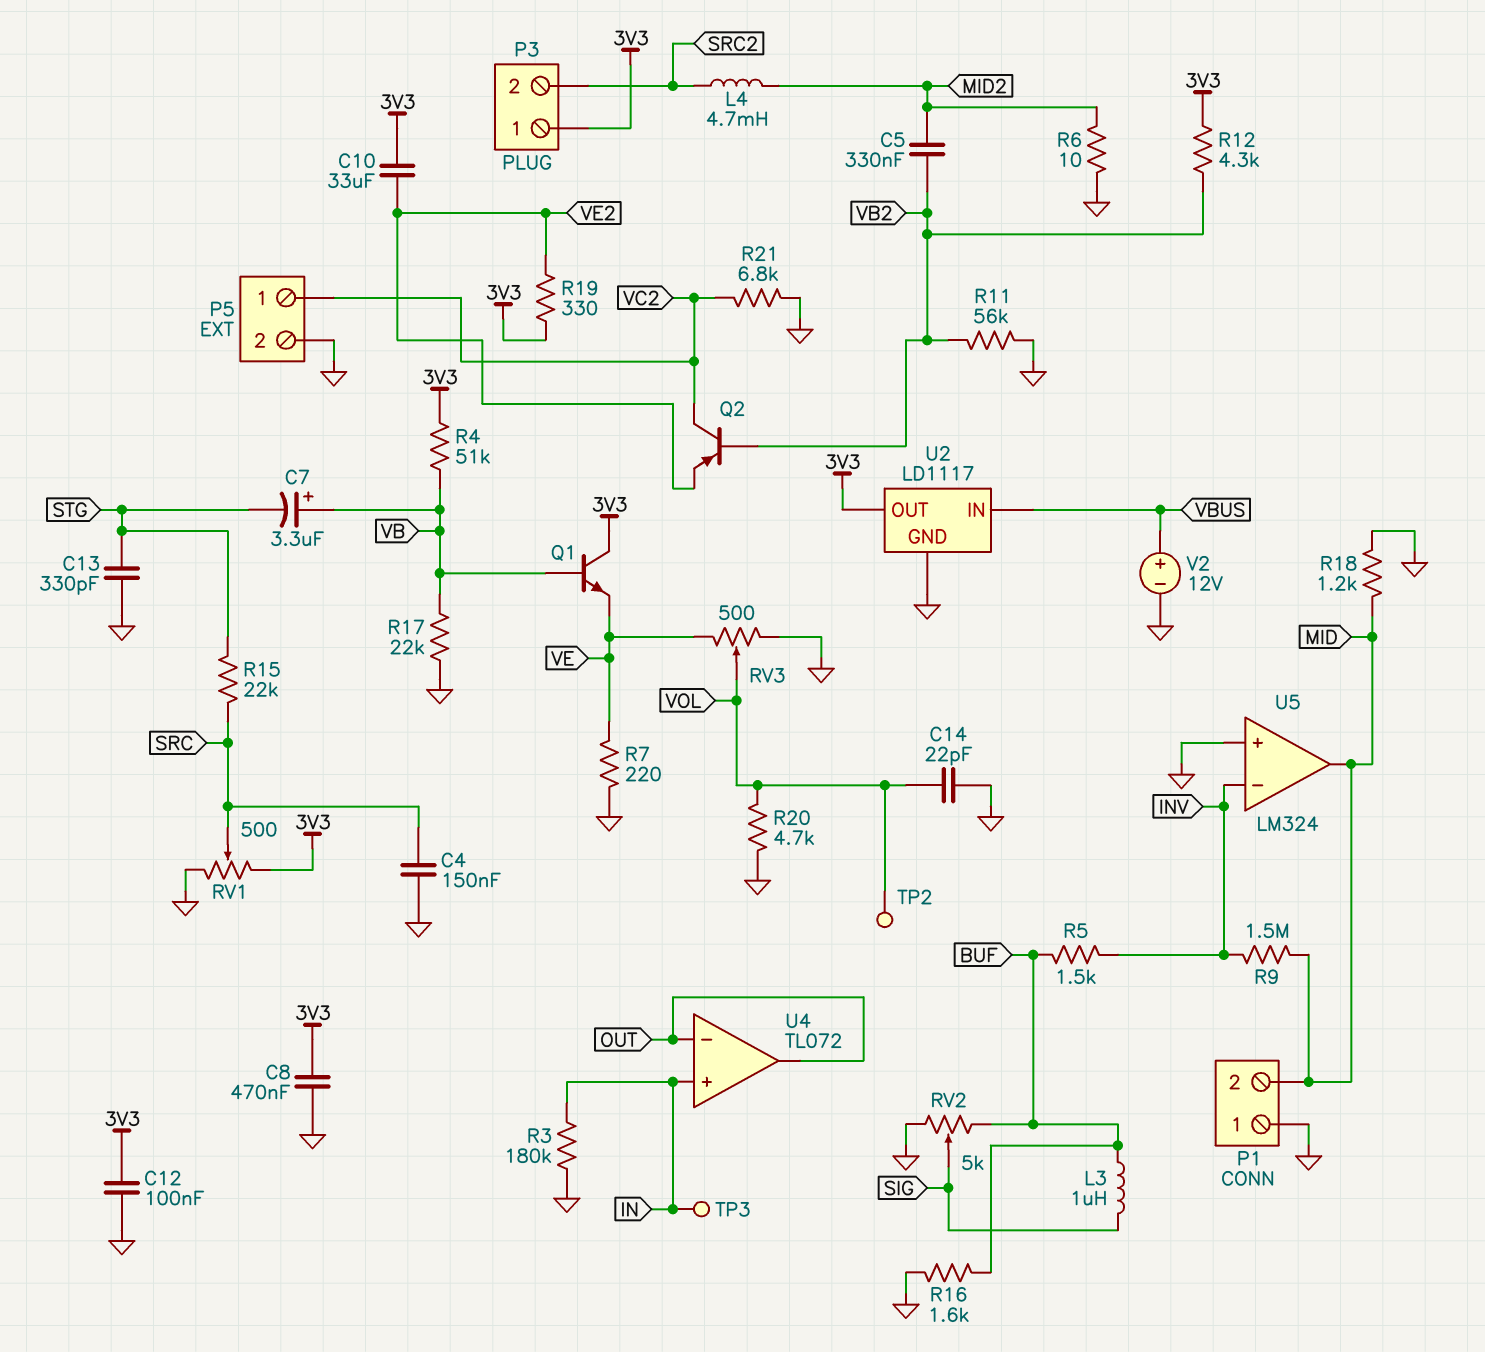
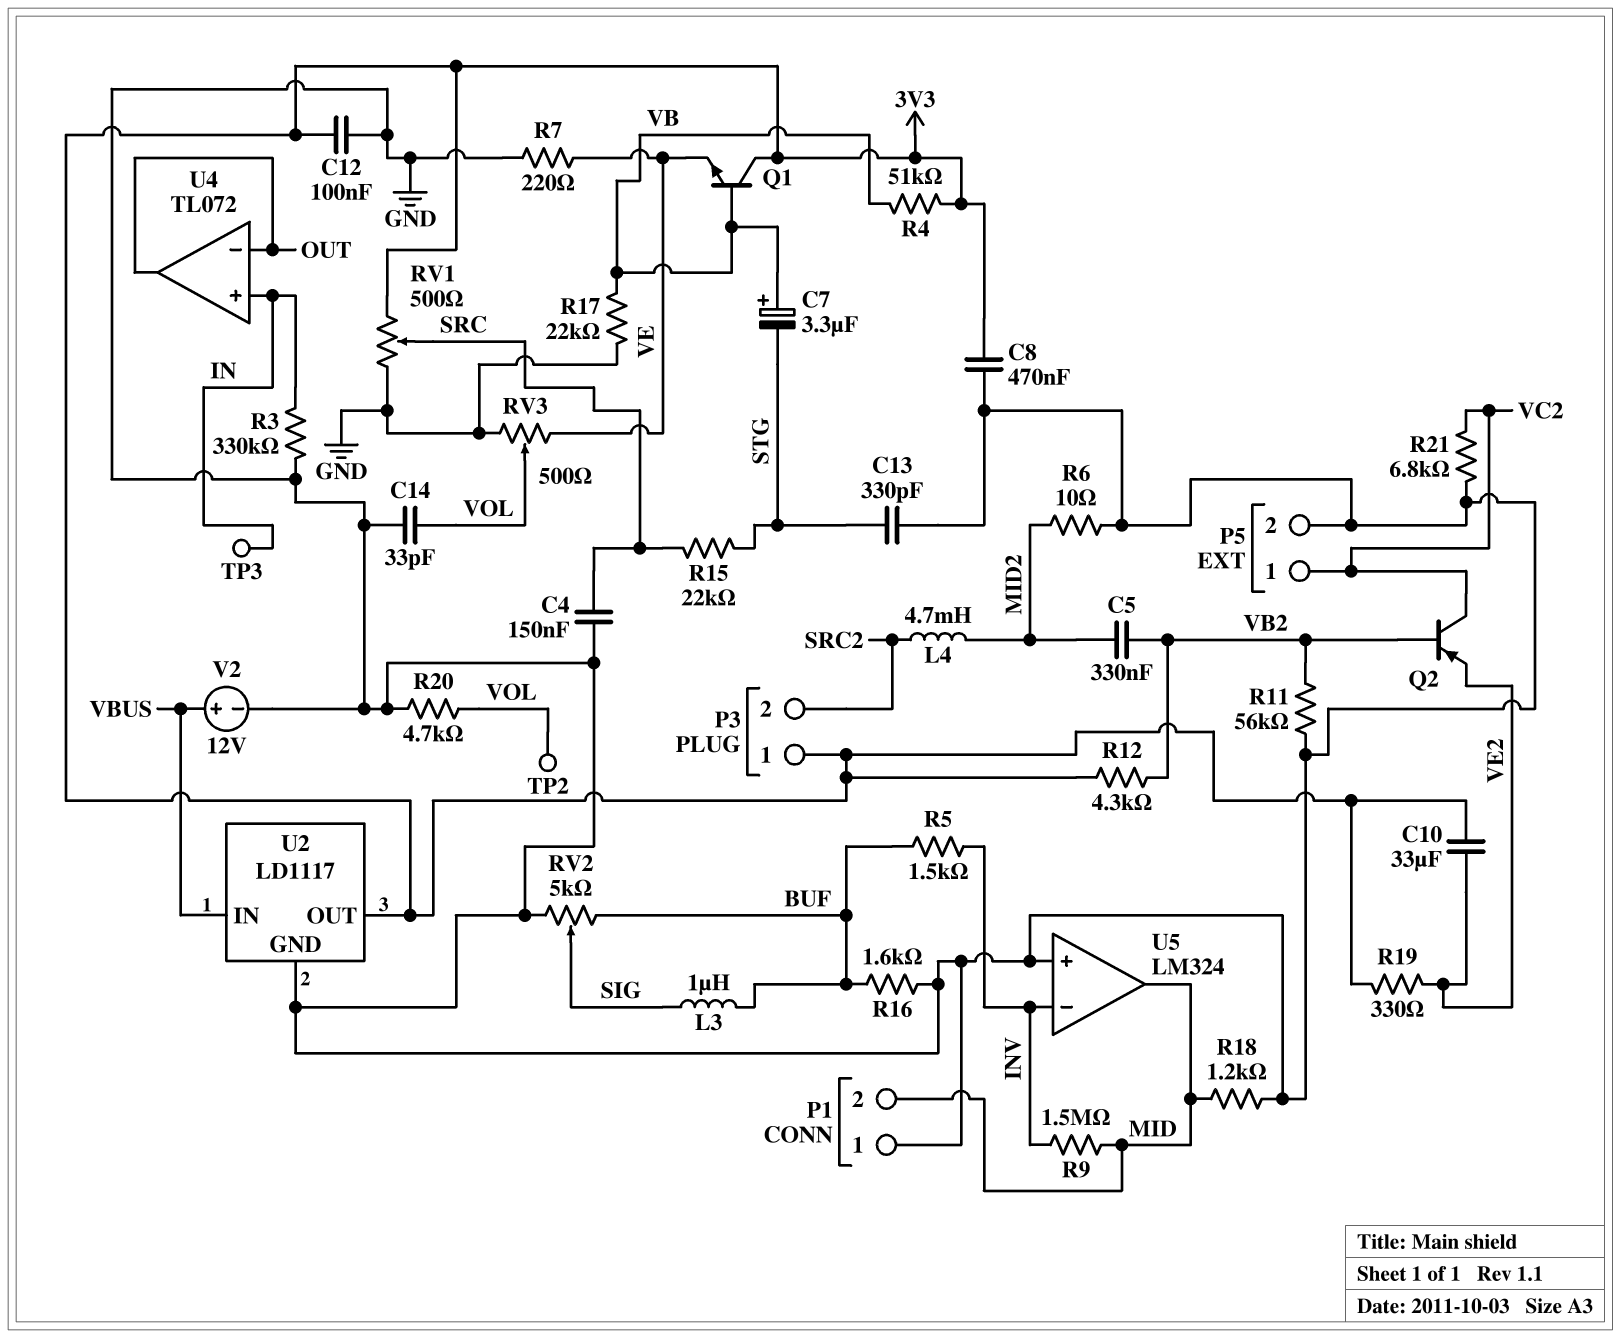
C14: 22pF (GND, VOL) -> 33pF (GND, VOL)
R3: 180k (GND, IN) -> 330k (GND, IN)

